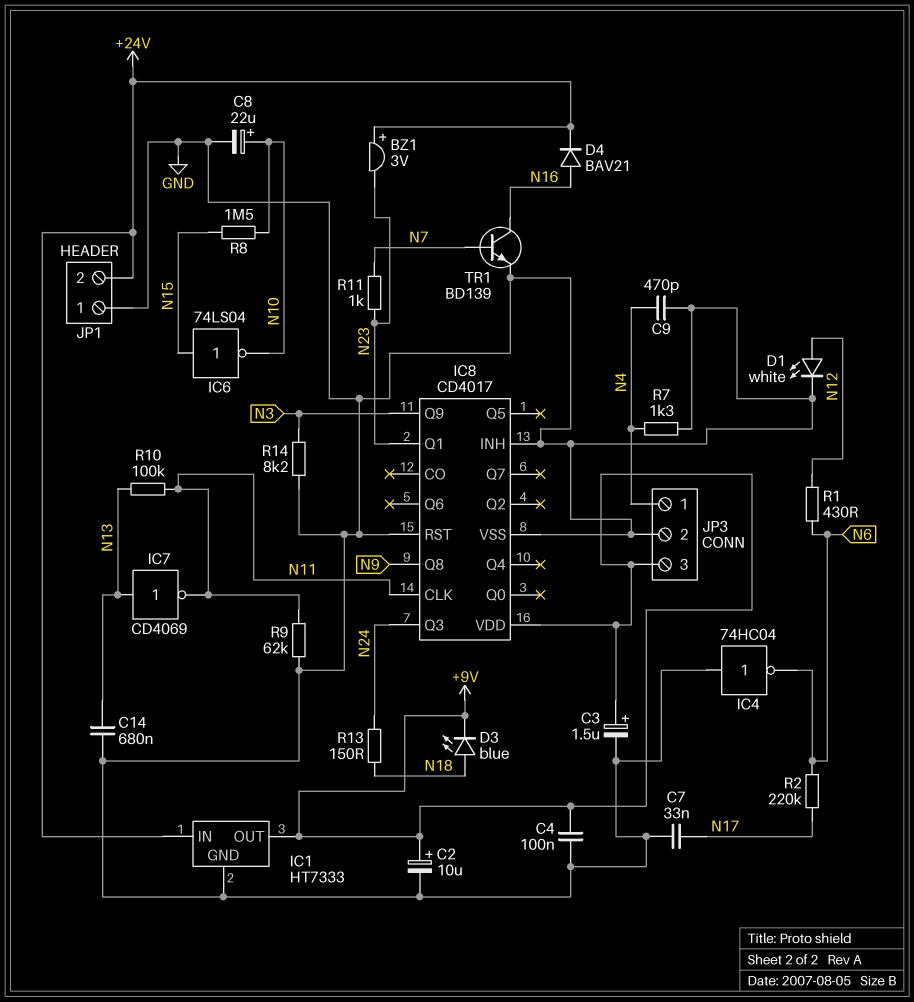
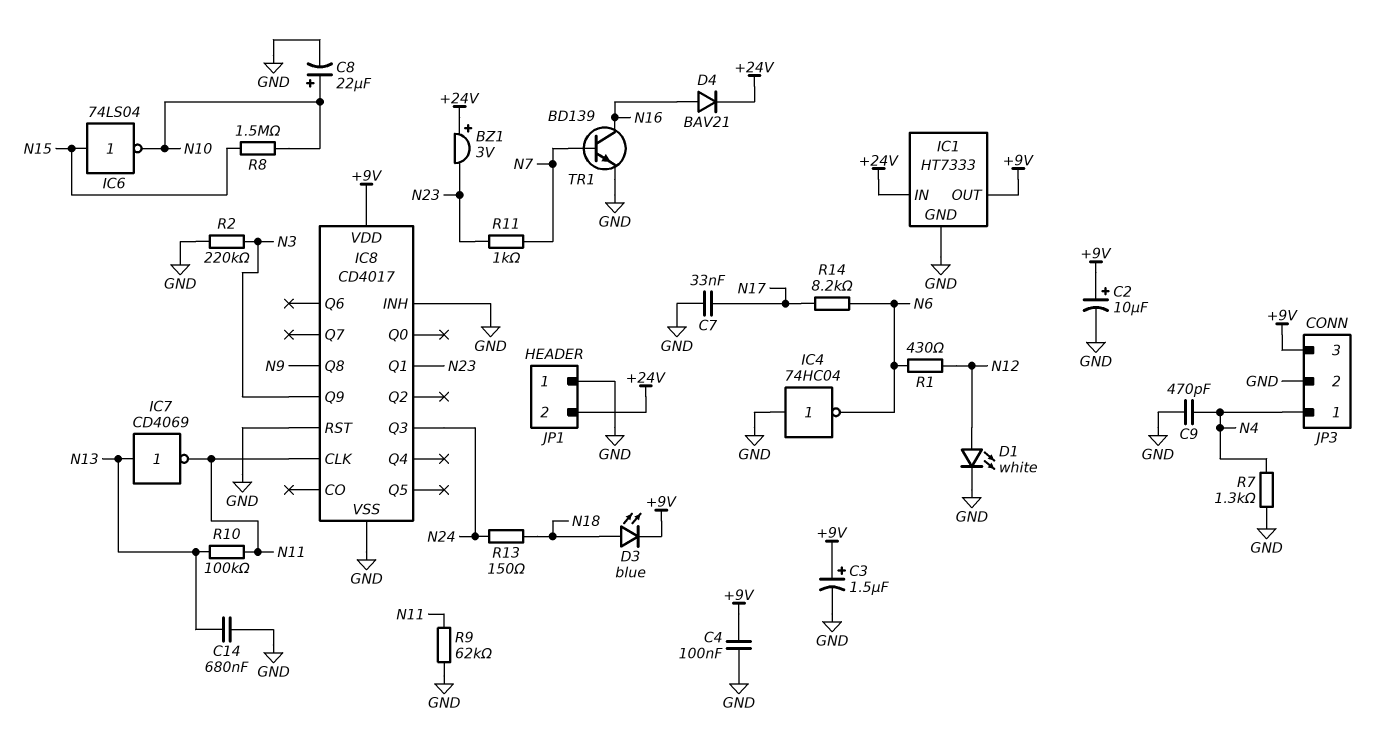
R2: 220k (N6, N17) -> 220k (GND, N3)
R14: 8.2k (GND, N3) -> 8.2k (N6, N17)

